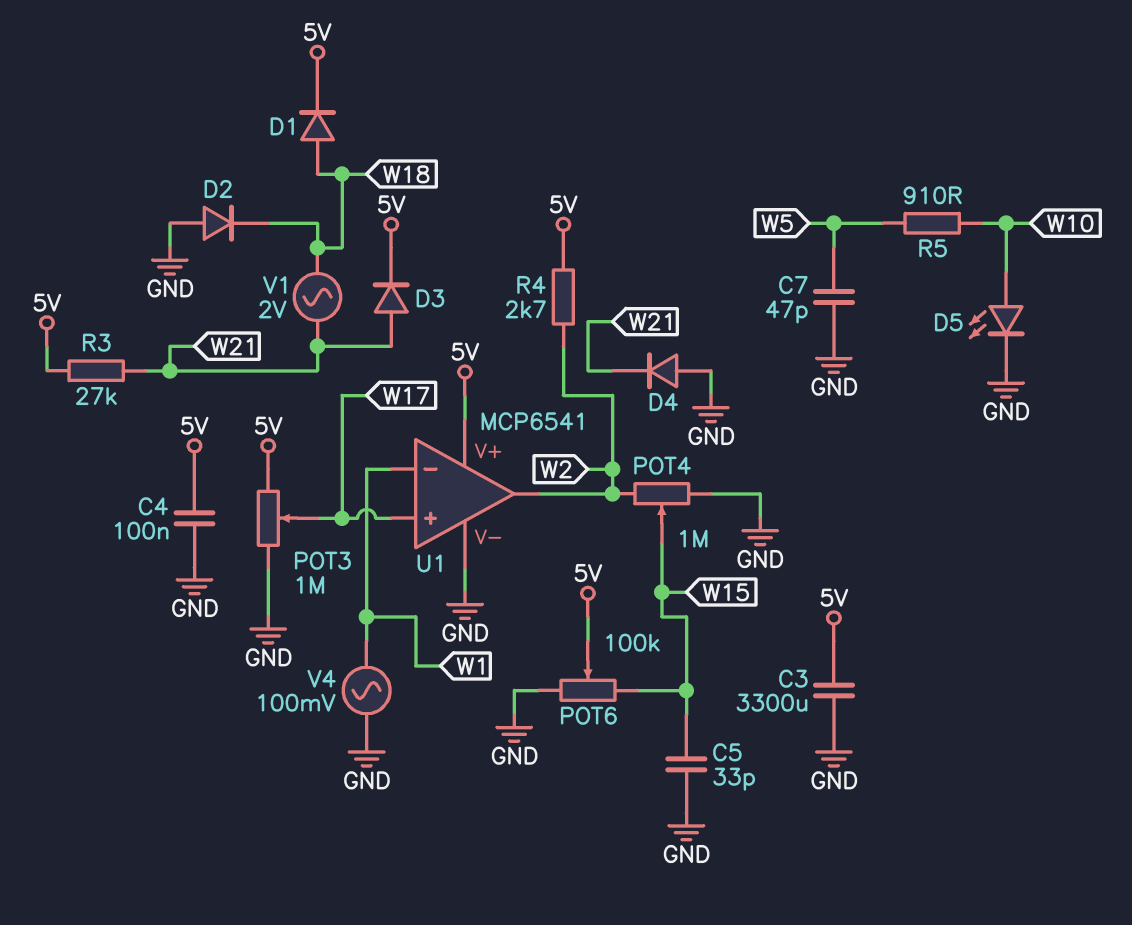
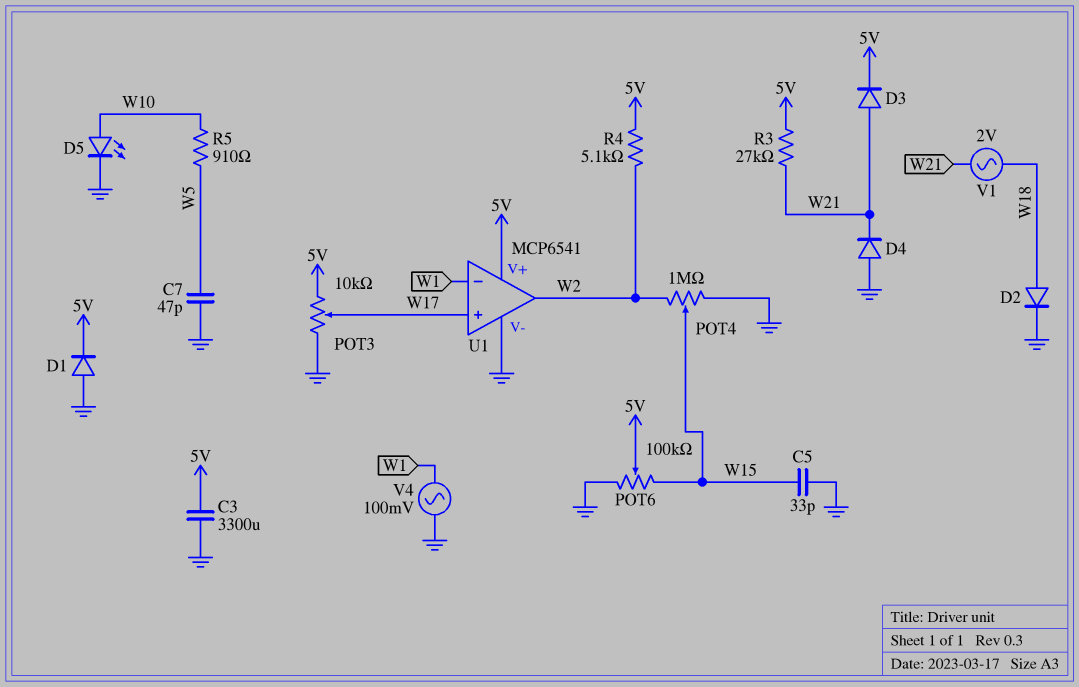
C4: 100nF (5V, GND) -> none
D1: diode (A W18, K 5V) -> diode (A GND, K 5V)
D2: diode (A GND, K W18) -> diode (A W18, K GND)
POT3: 1M (5V, GND, wiper W17) -> 10k (5V, GND, wiper W17)
R4: 2.7k (5V, W2) -> 5.1k (5V, W2)

